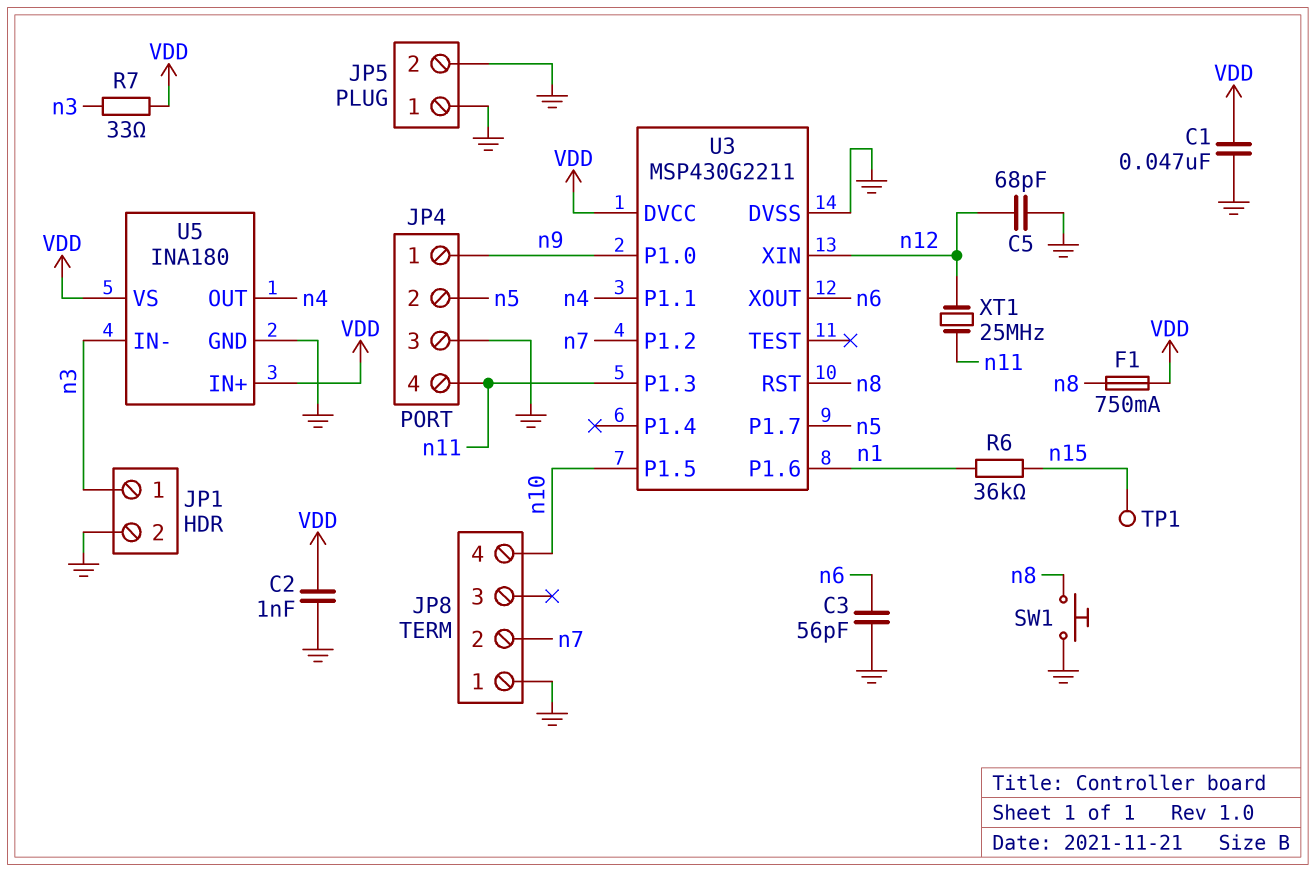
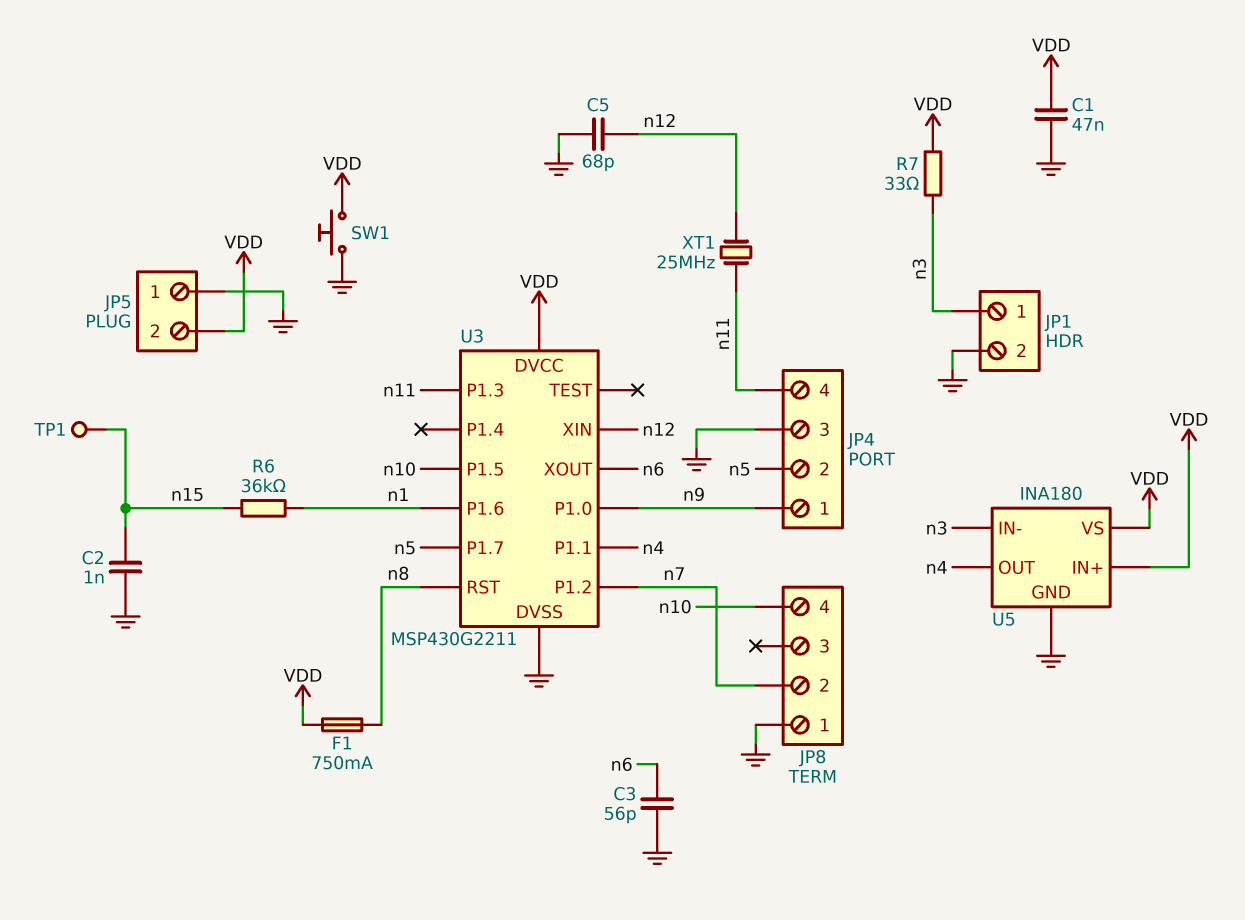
C2: 1nF (GND, VDD) -> 1nF (GND, n15)
JP5 pin 2: GND -> VDD
SW1: button (GND, n8) -> button (GND, VDD)

